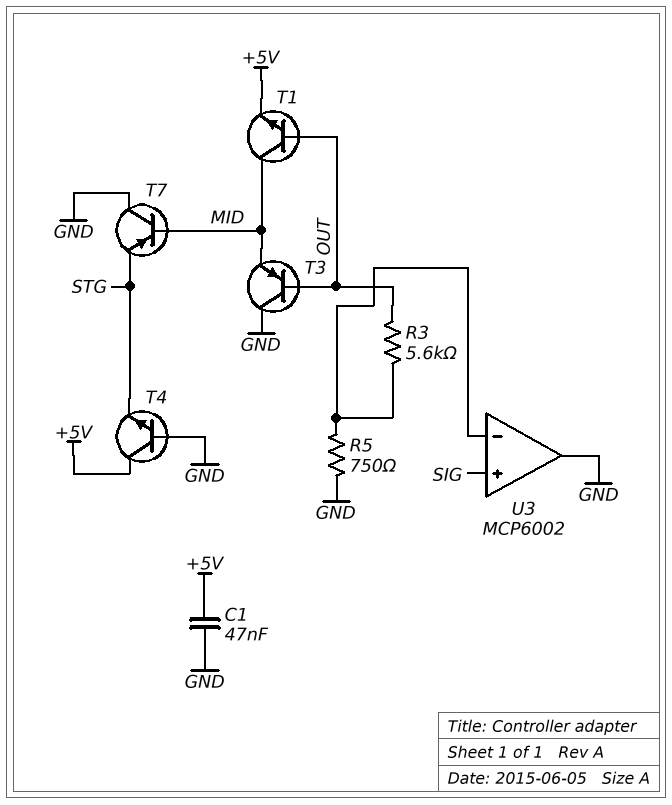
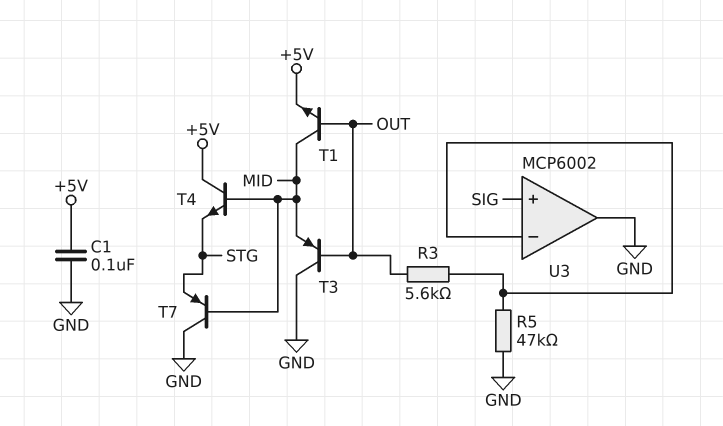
C1: 47nF (+5V, GND) -> 100nF (+5V, GND)
R5: 750 (GND, U3/in-) -> 47k (GND, U3/in-)
T4: NPN (B GND, C +5V, E STG) -> NPN (B MID, C +5V, E STG)

